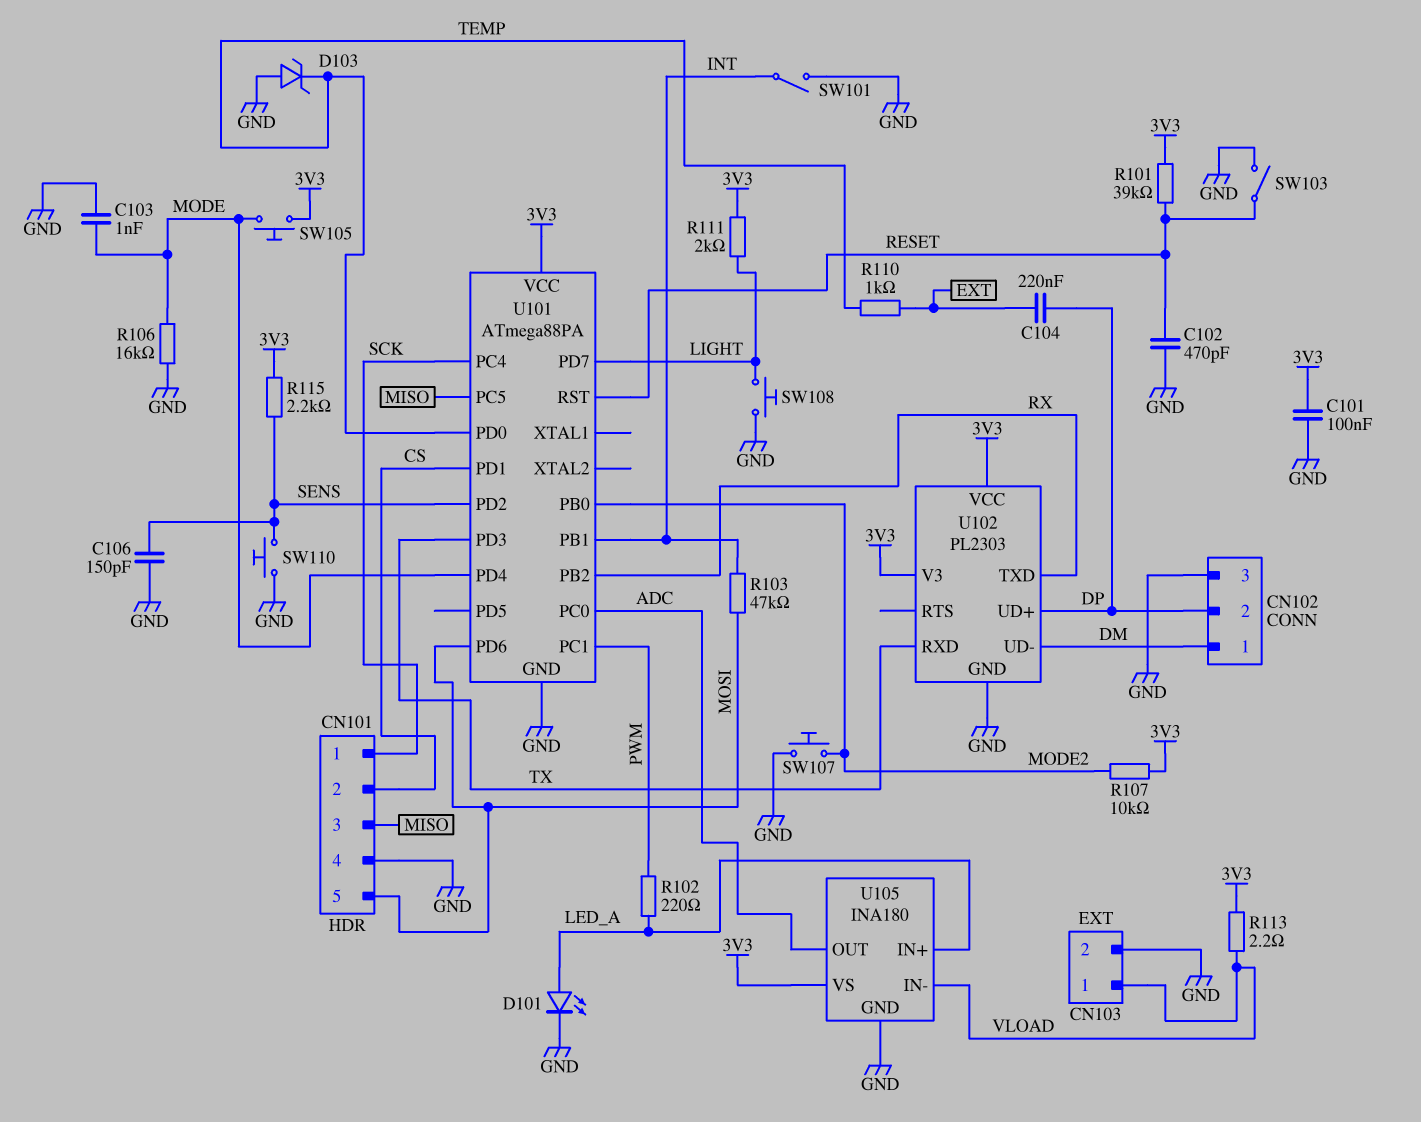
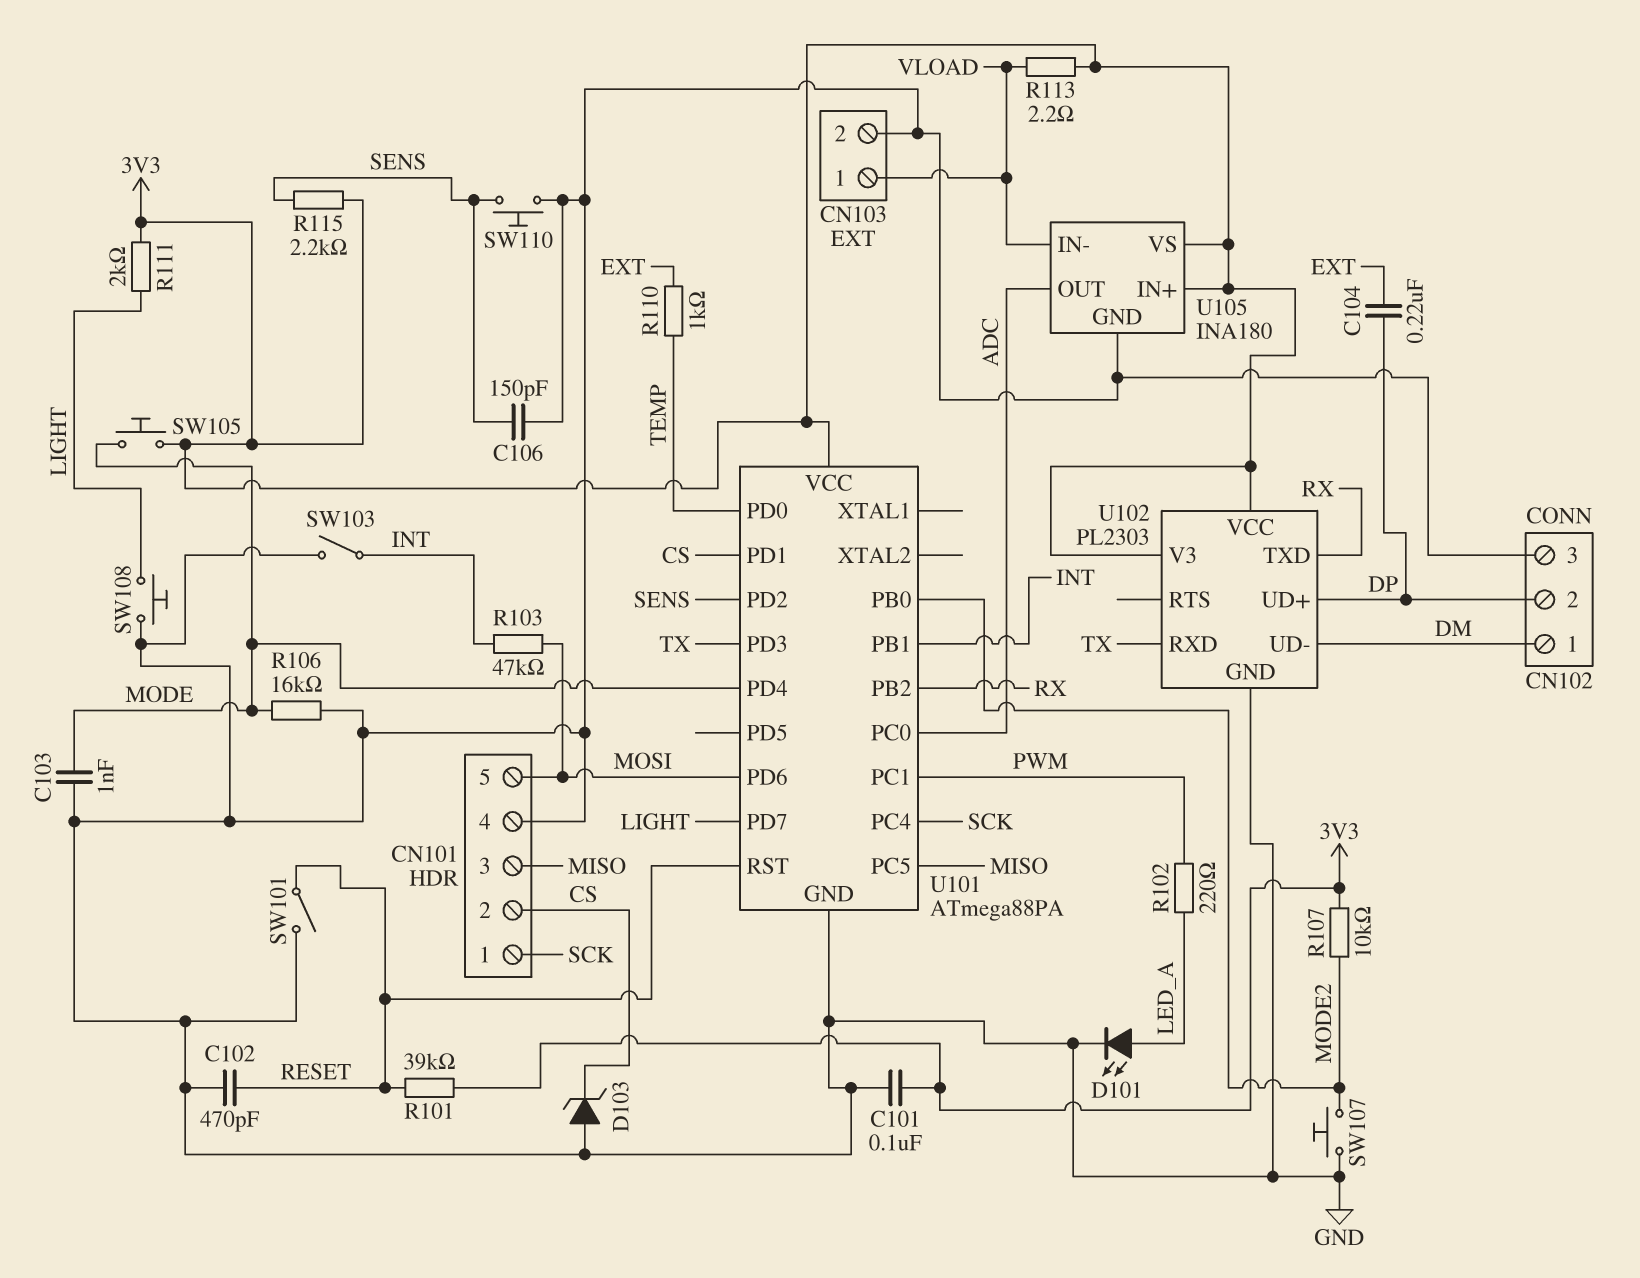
D103: zener (A GND, K TEMP) -> zener (A GND, K CS)
SW101: switch (GND, INT) -> switch (GND, RESET)
SW103: switch (GND, RESET) -> switch (GND, INT)
U105 pin IN+: LED_A -> 3V3

